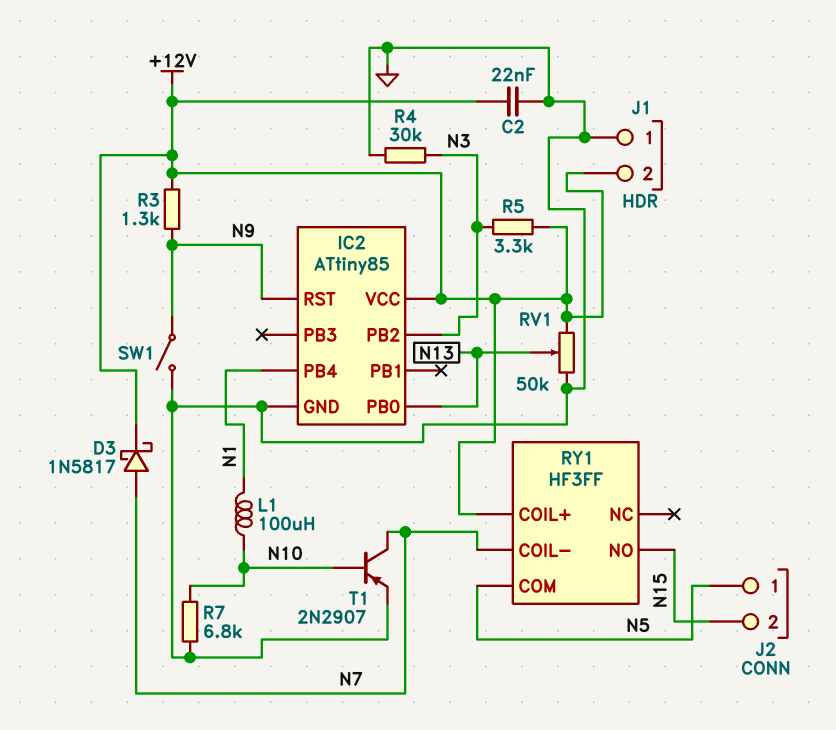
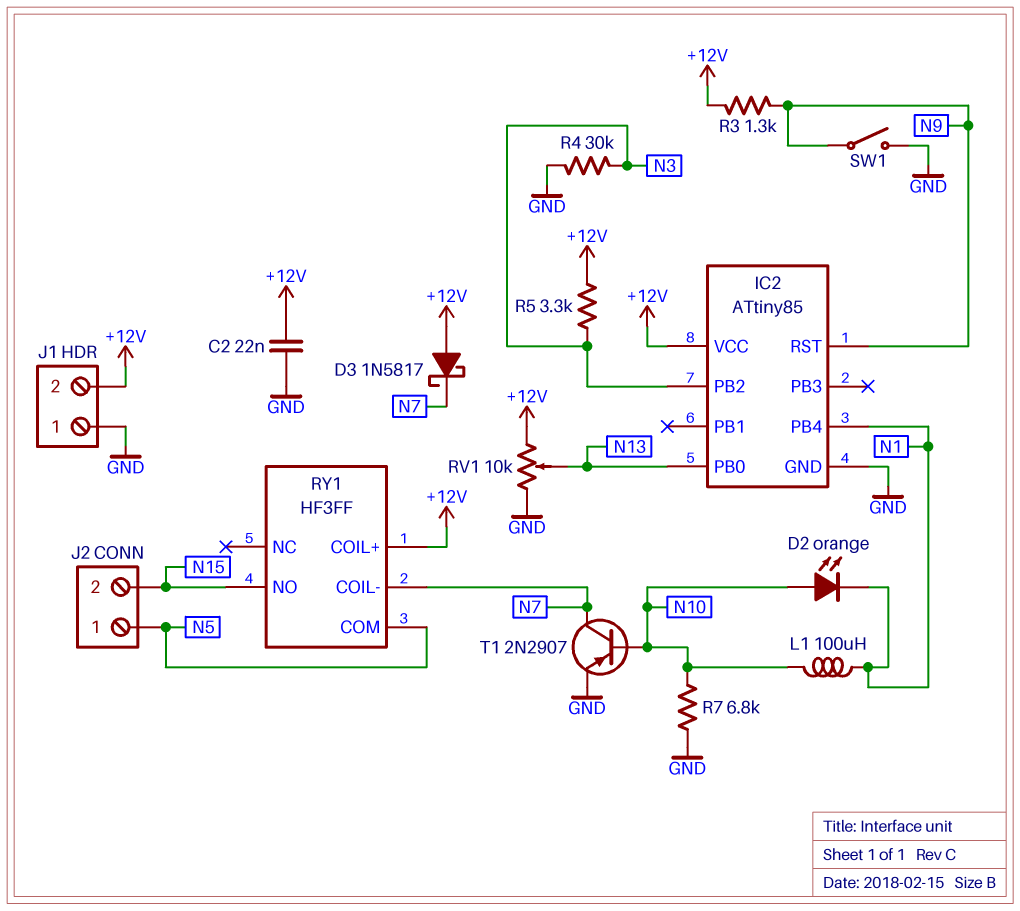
D2: none -> LED orange (A N10, K N1)
D3: schottky 1N5817 (A N7, K +12V) -> schottky 1N5817 (A +12V, K N7)
RV1: 50k (+12V, GND, wiper N13) -> 10k (+12V, GND, wiper N13)

